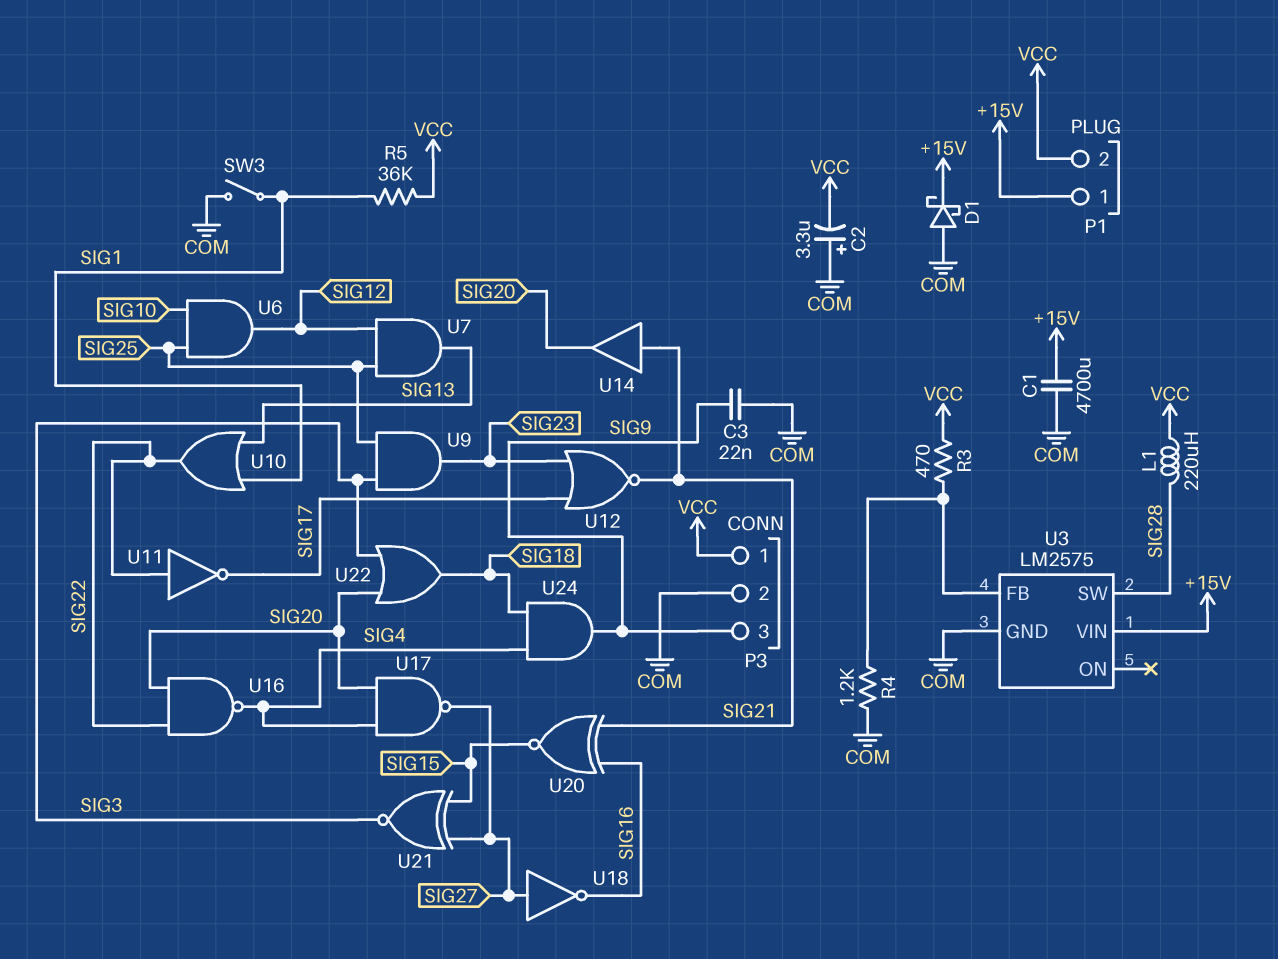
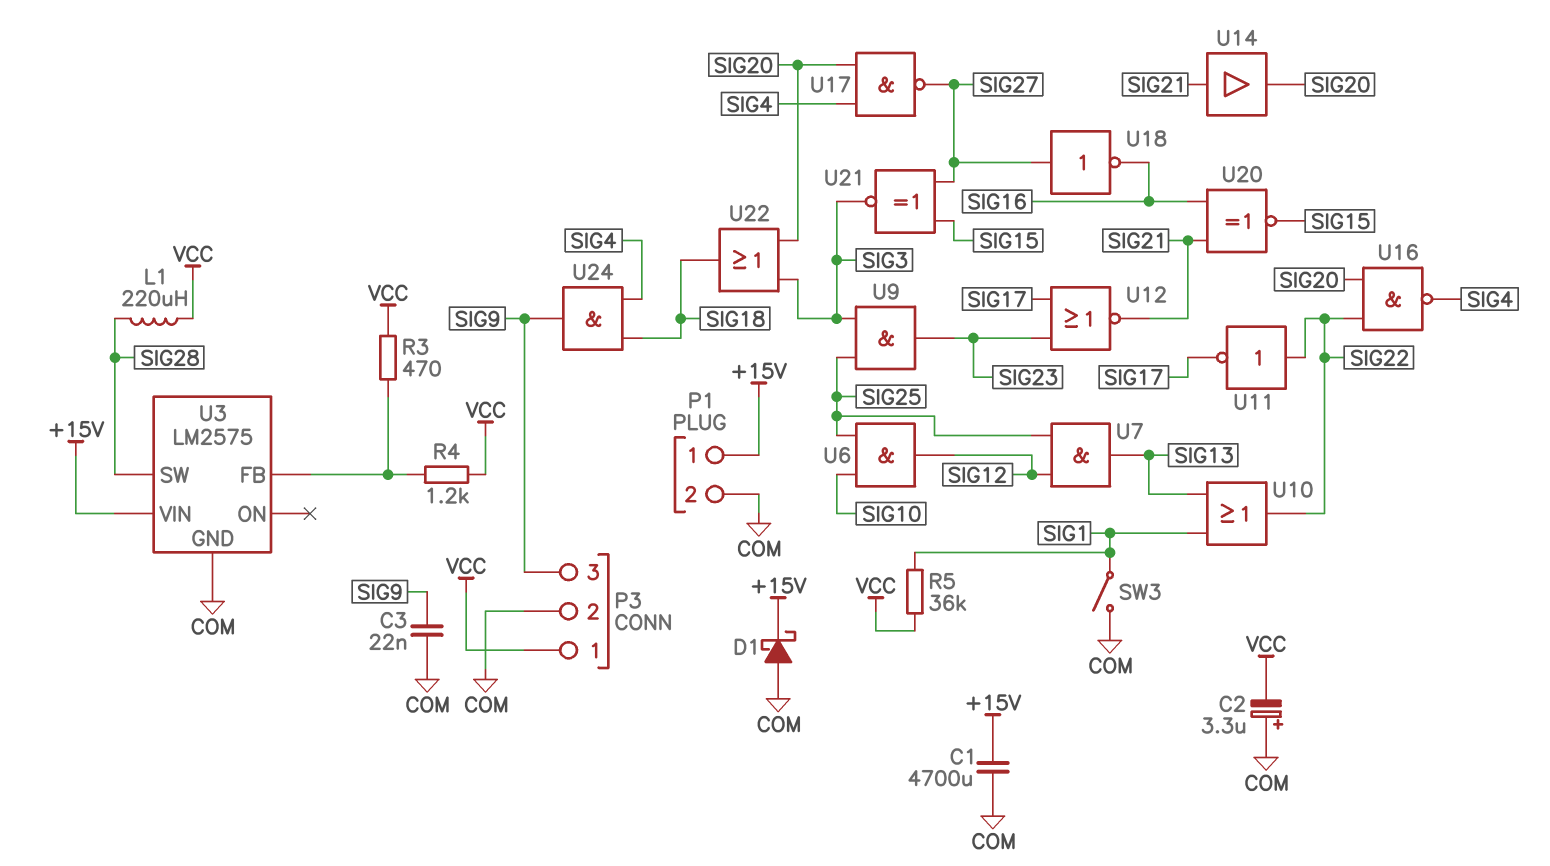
P1 pin 2: VCC -> COM
R4: 1.2k (COM, U3/FB) -> 1.2k (U3/FB, VCC)

